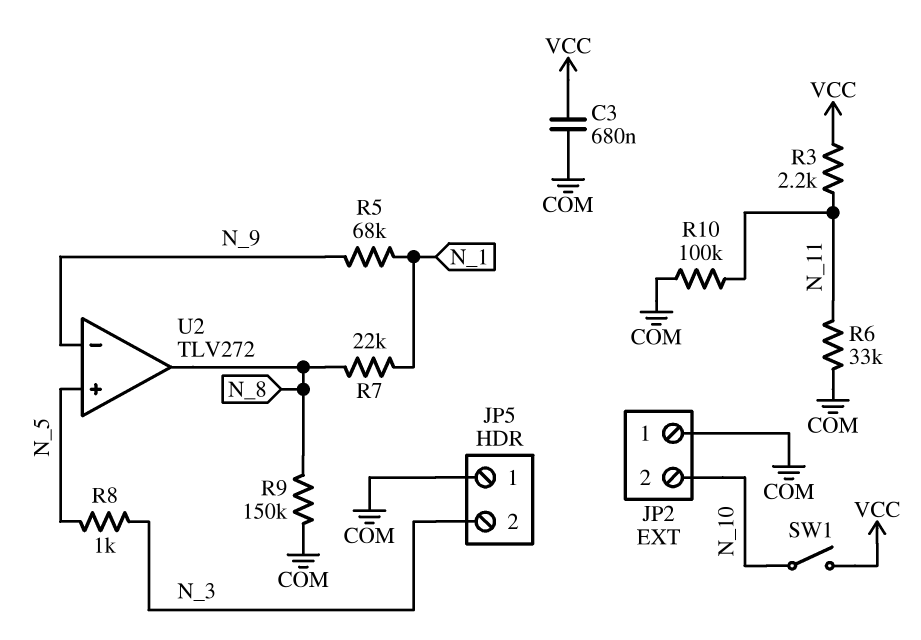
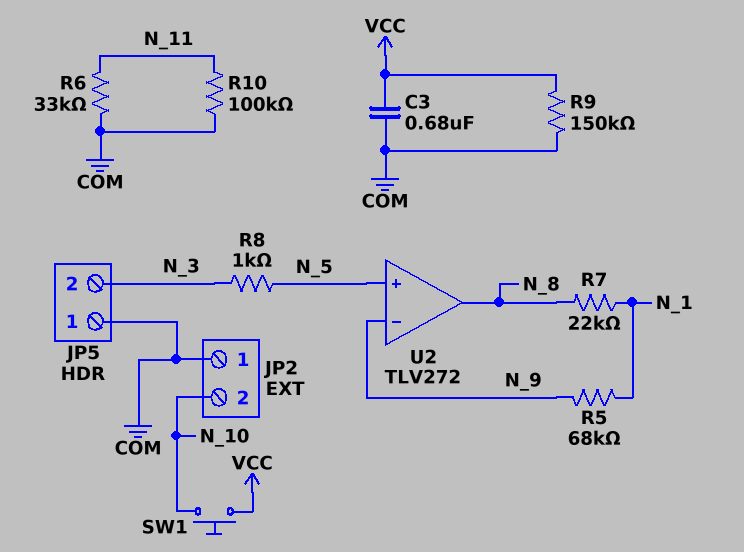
R3: 2.2k (N_11, VCC) -> none
R9: 150k (COM, N_8) -> 150k (COM, VCC)
SW1: switch (N_10, VCC) -> button (N_10, VCC)

